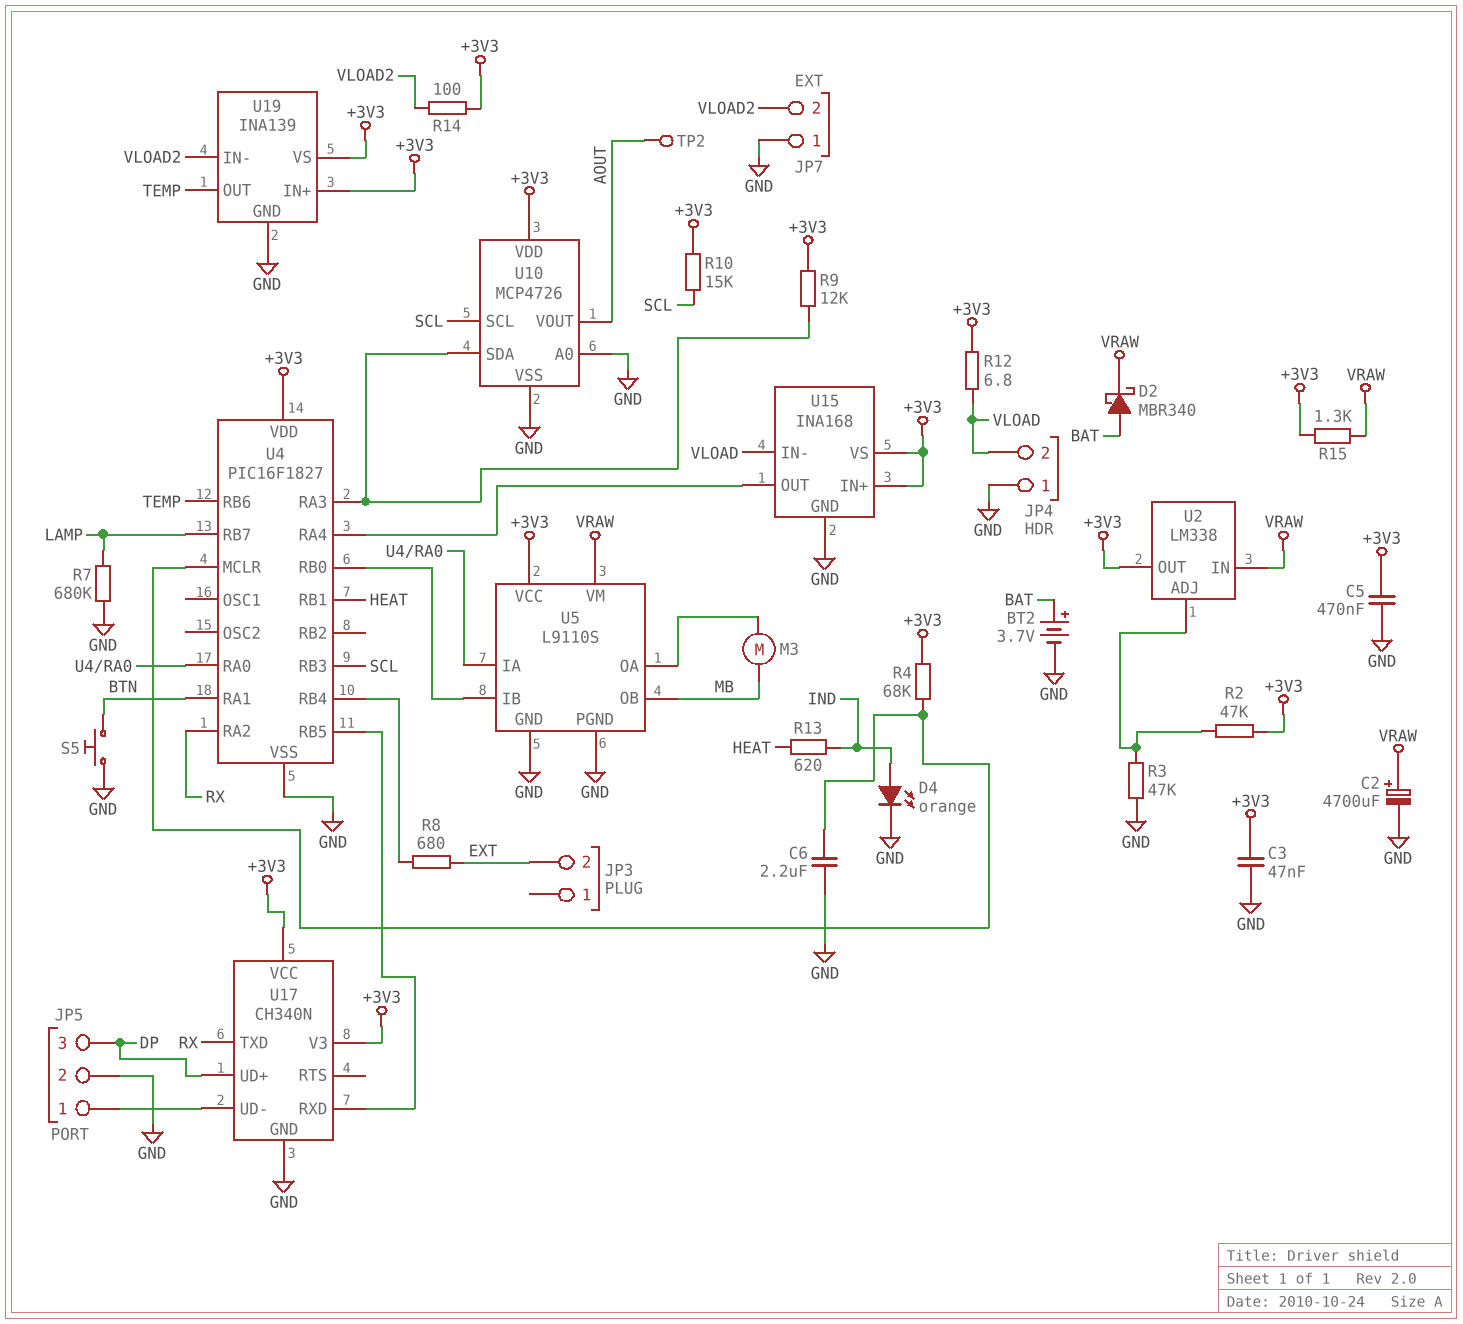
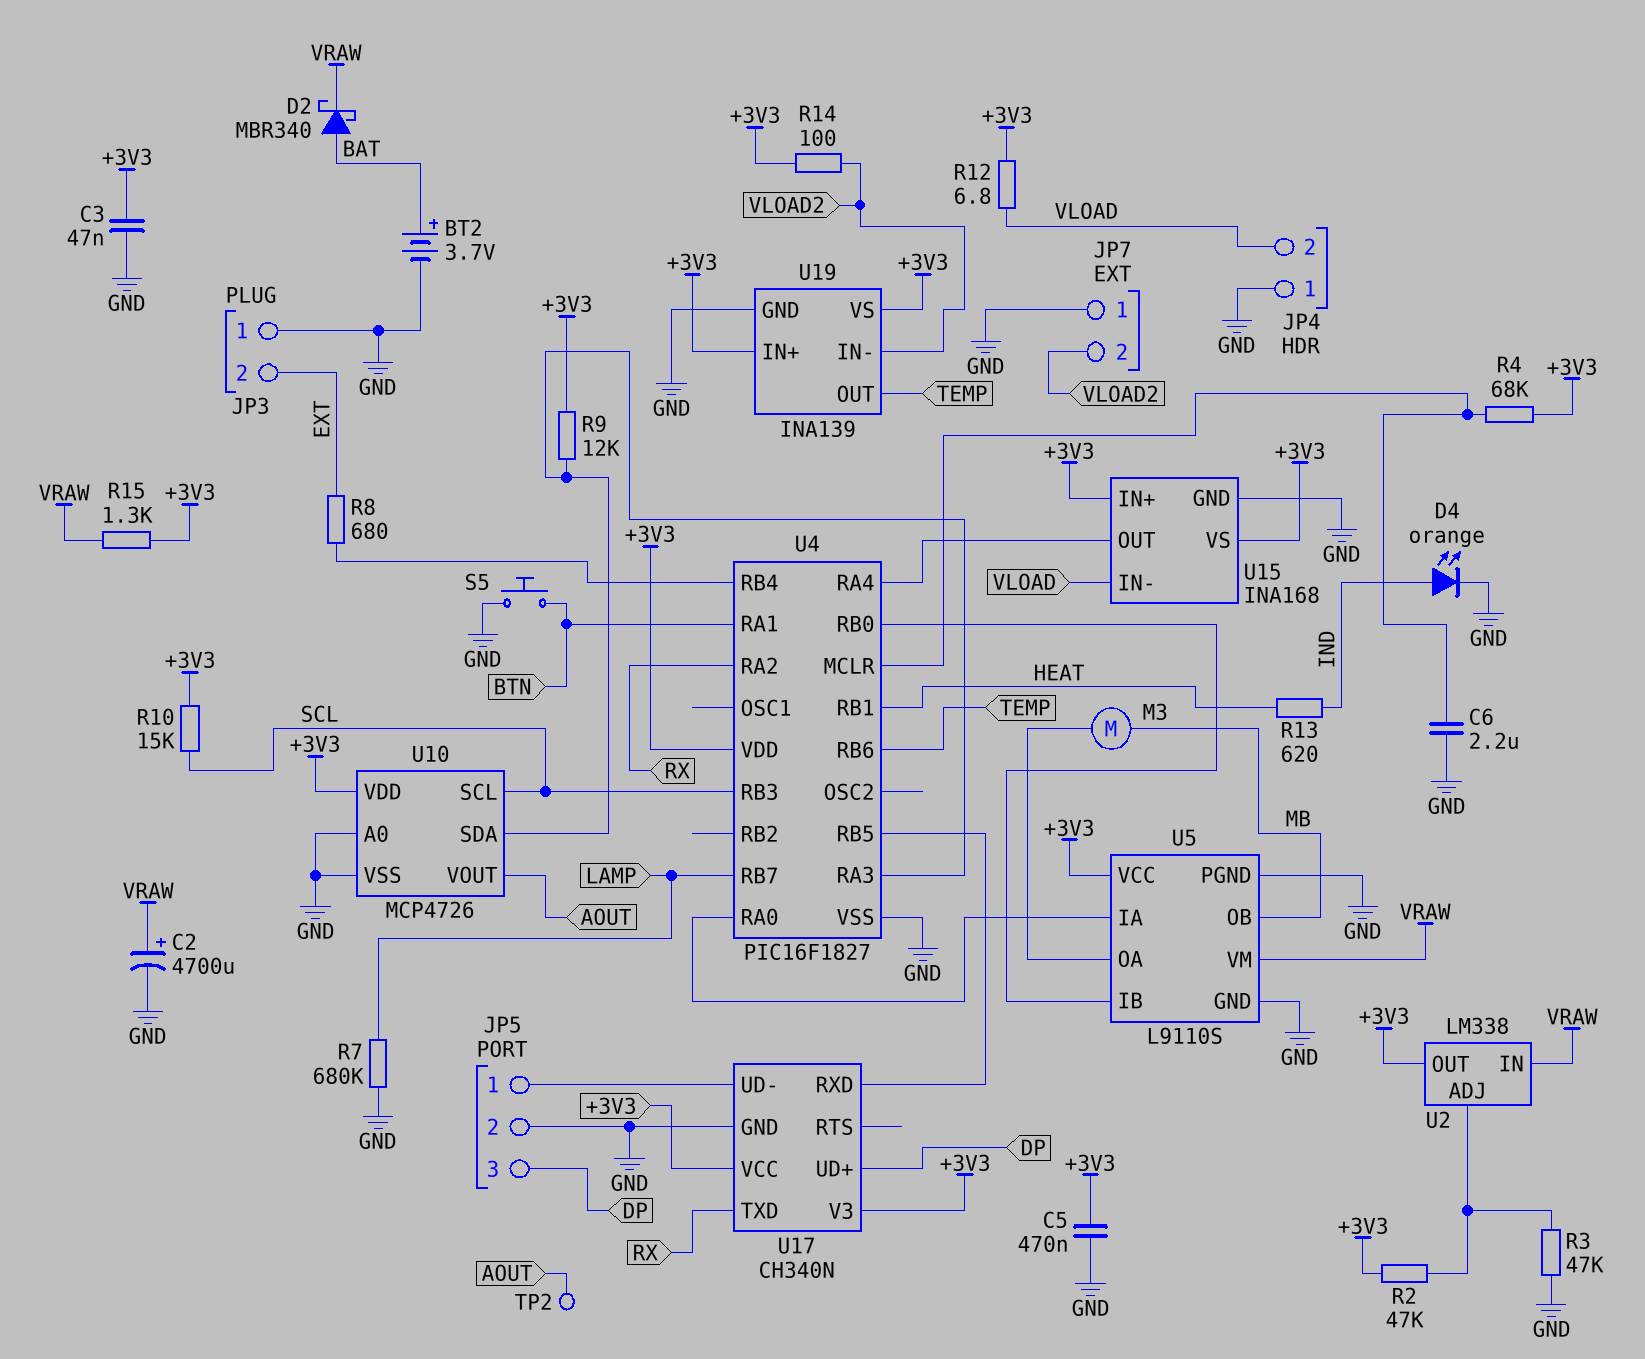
JP3 pin 1: none -> GND

